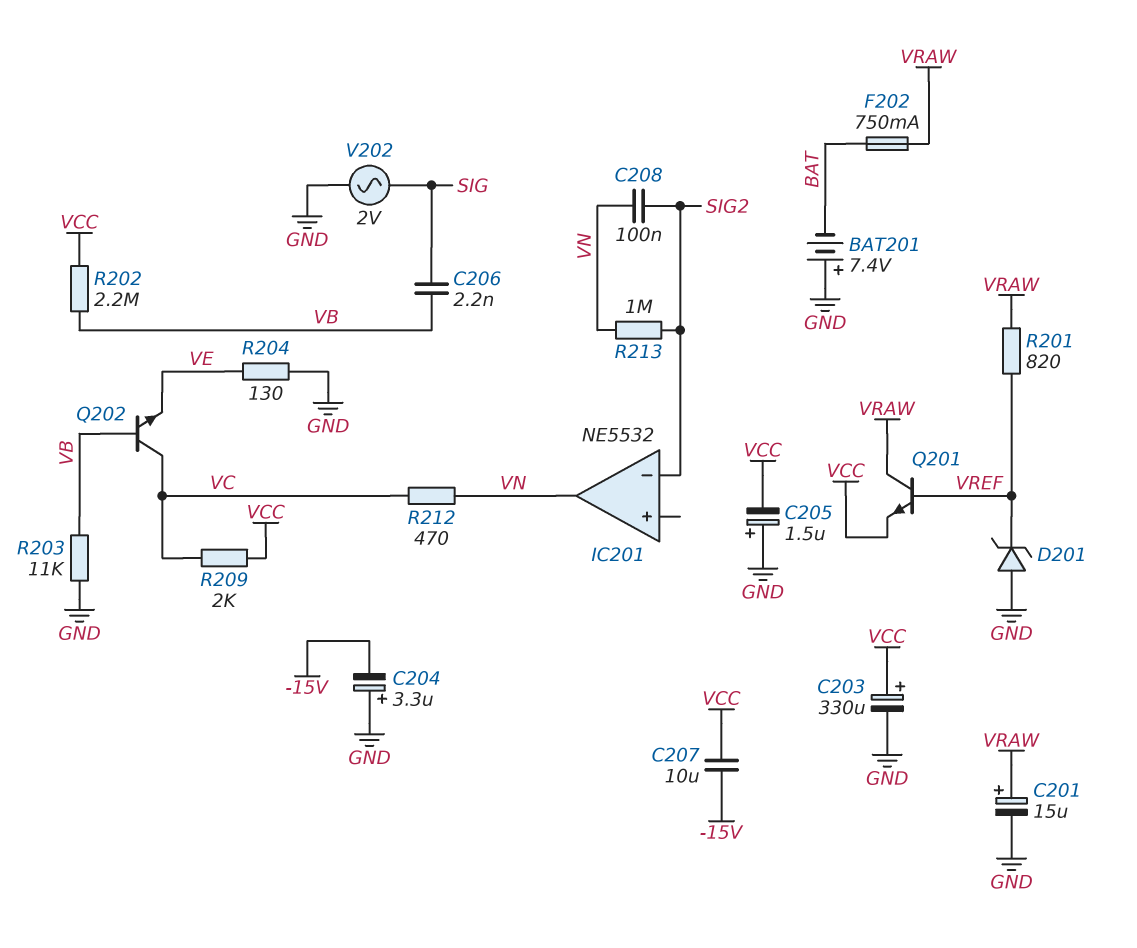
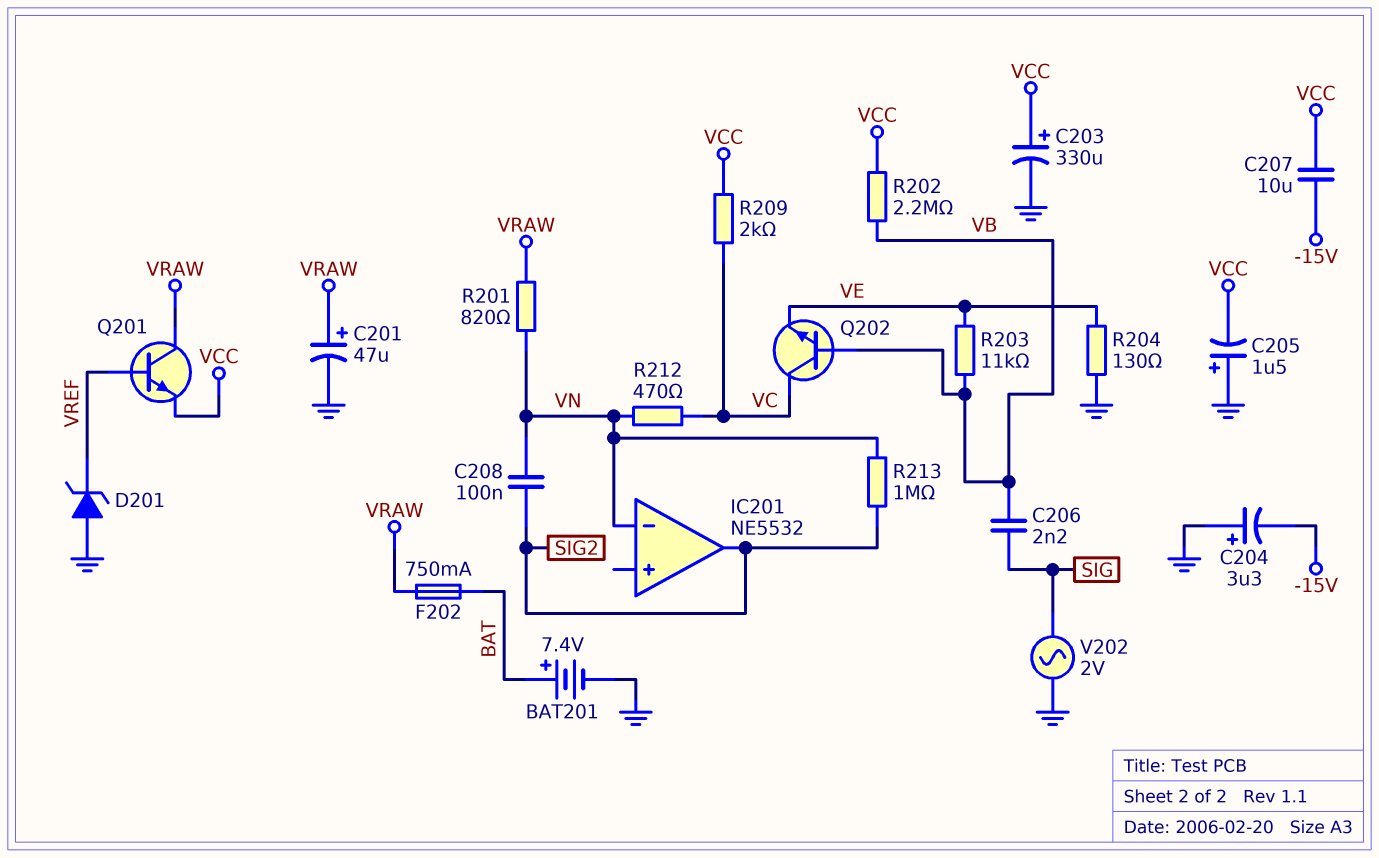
BAT201: 7.4V (plus GND, minus BAT) -> 7.4V (plus BAT, minus GND)
C201: 15uF (plus VRAW, minus GND) -> 47uF (plus VRAW, minus GND)
IC201 pin in-: SIG2 -> VN
IC201 pin out: VN -> SIG2
R201: 820 (VRAW, VREF) -> 820 (VN, VRAW)
R203: 11k (GND, VB) -> 11k (VB, VE)

